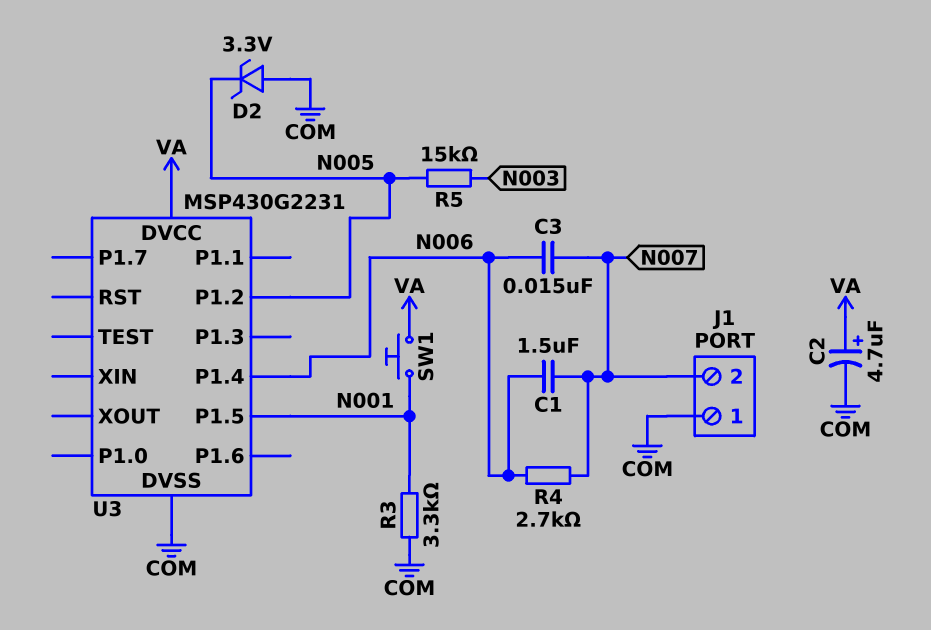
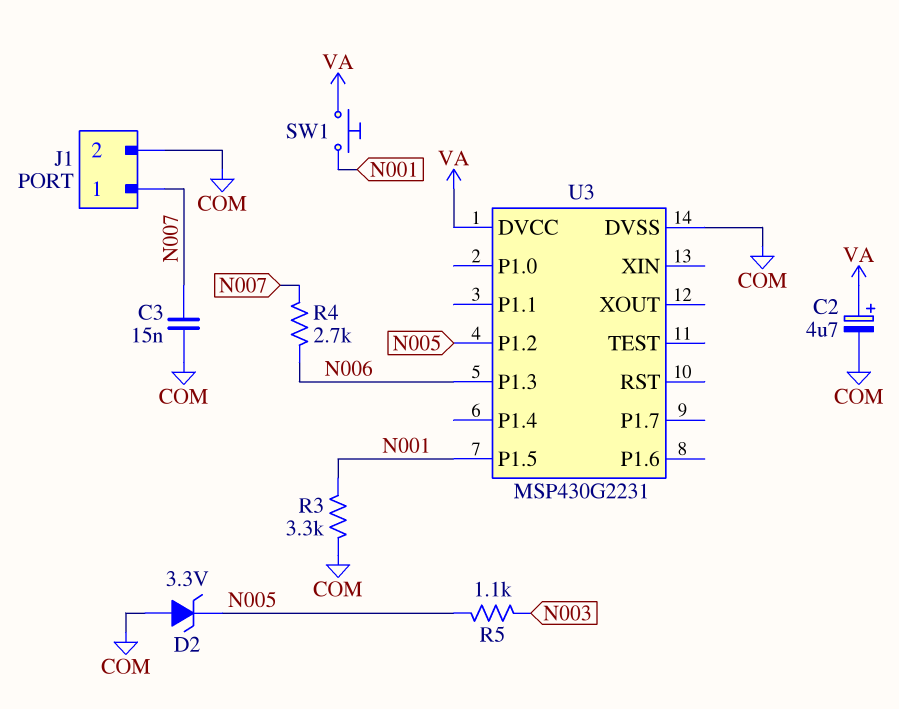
C1: 1.5uF (N006, N007) -> none
C3: 15nF (N006, N007) -> 15nF (COM, N007)
J1 pin 1: COM -> N007
J1 pin 2: N007 -> COM
R5: 15k (N003, N005) -> 1.1k (N003, N005)
U3 pin P1.3: none -> N006
U3 pin P1.4: N006 -> none

